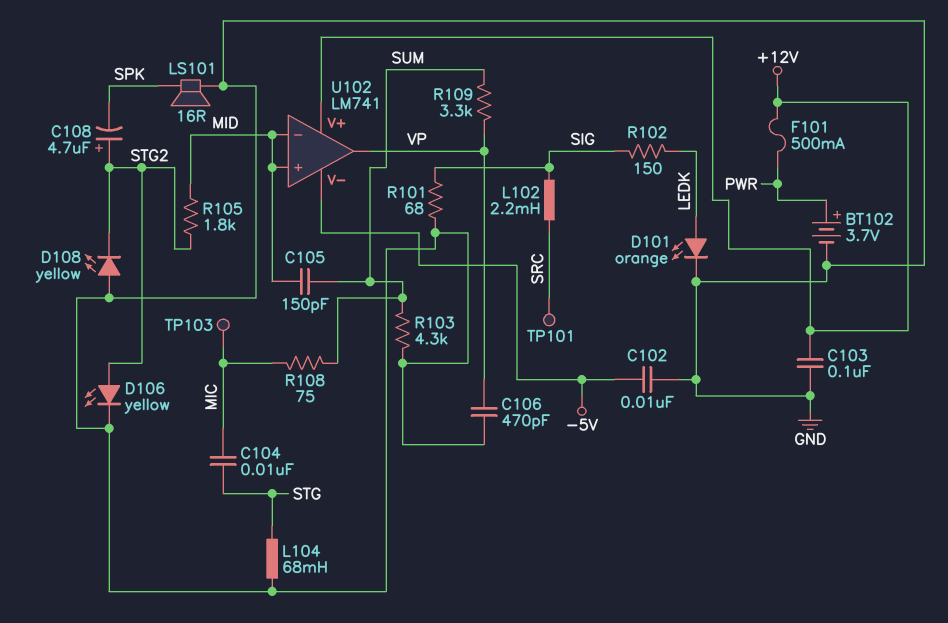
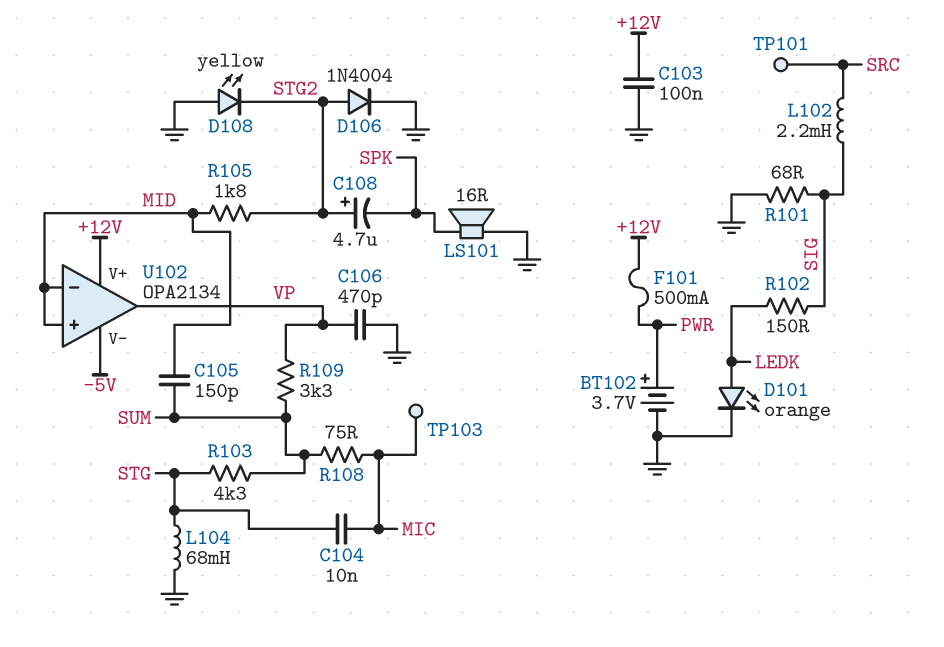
C102: 10nF (-5V, GND) -> none
D106: LED yellow (A STG2, K GND) -> diode 1N4004 (A STG2, K GND)
R103: 4.3k (GND, SUM) -> 4.3k (STG, SUM)
U102: LM741 -> OPA2134

